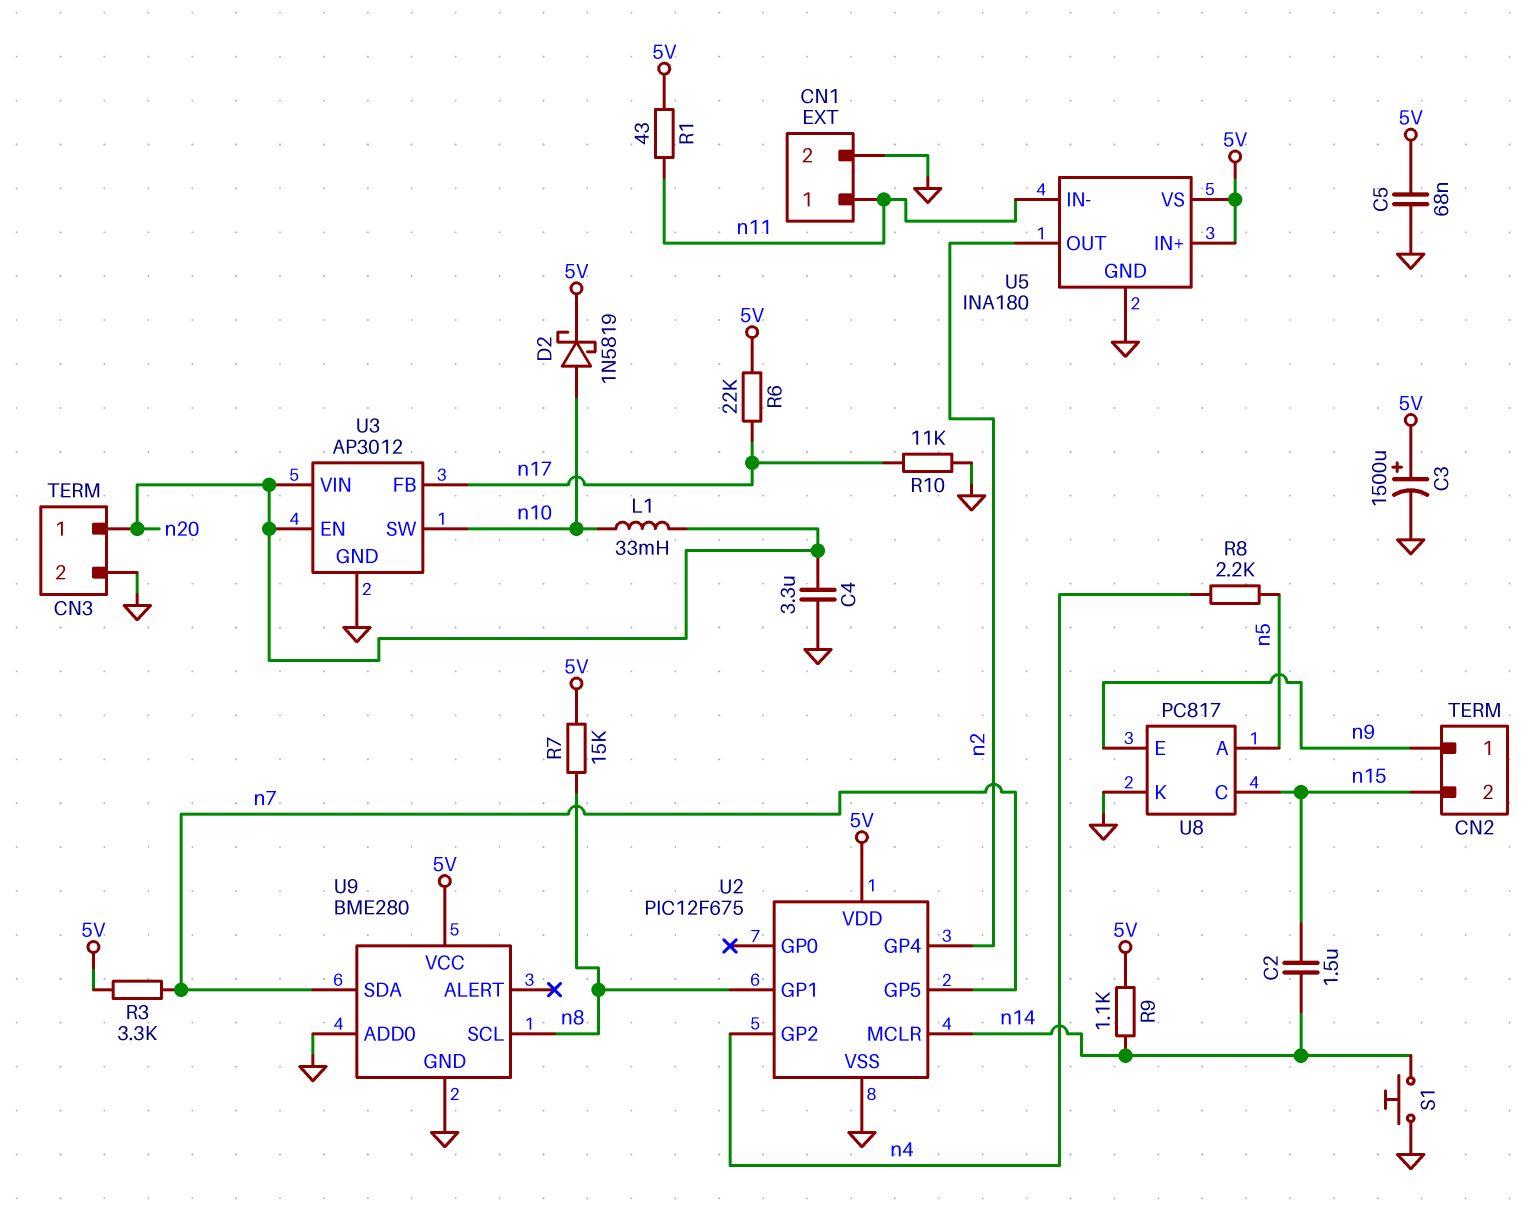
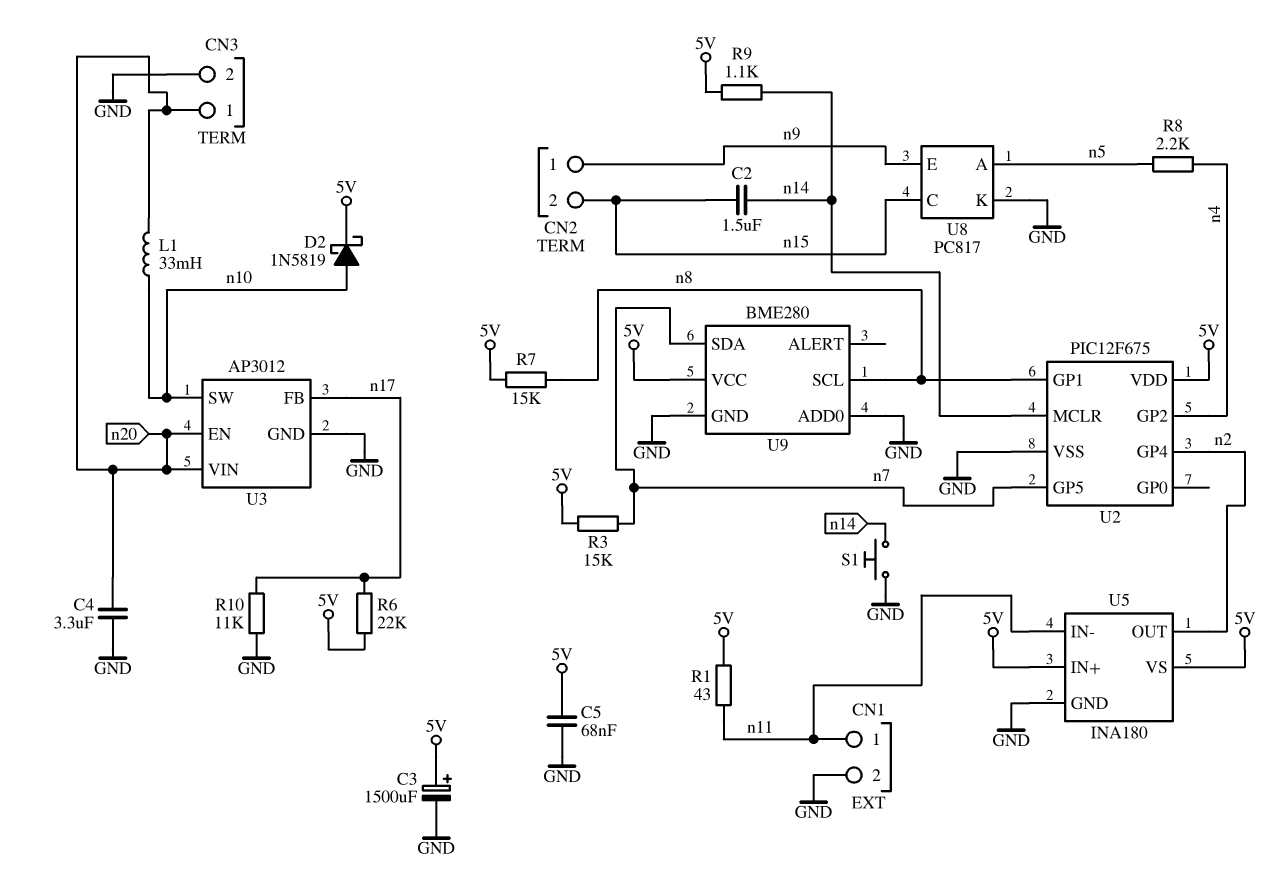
R3: 3.3k (5V, n7) -> 15k (5V, n7)

